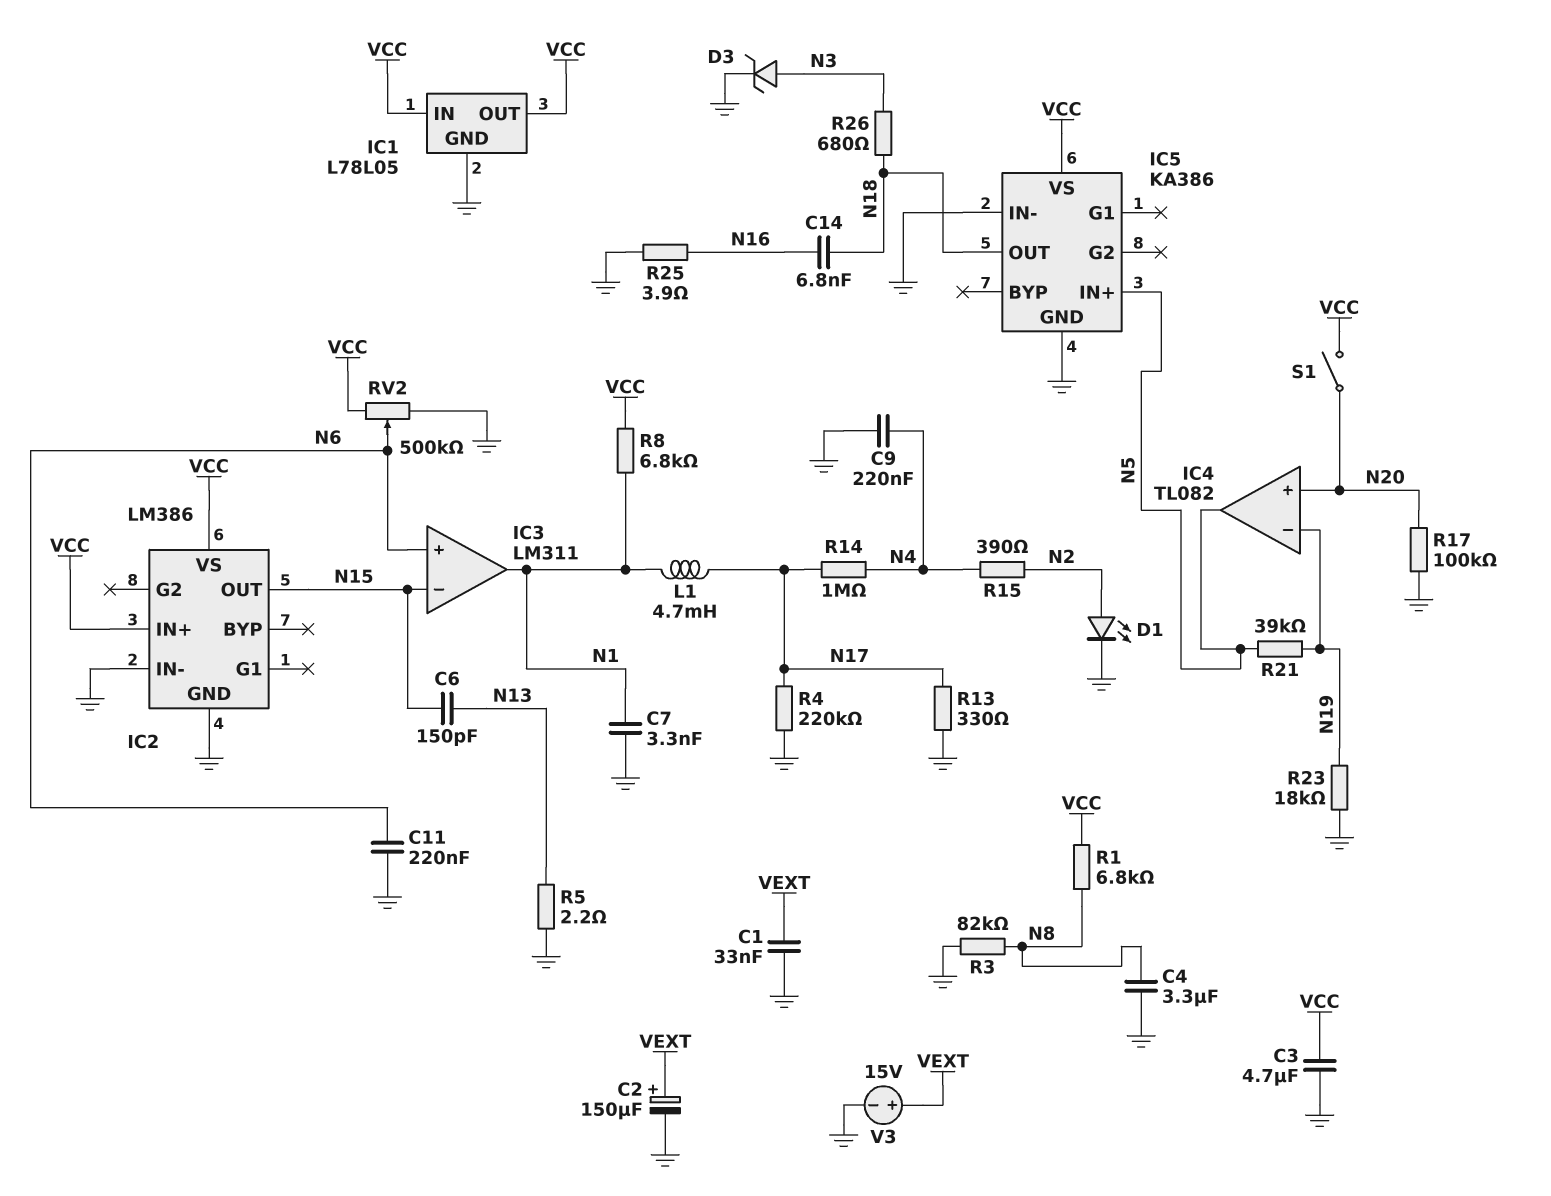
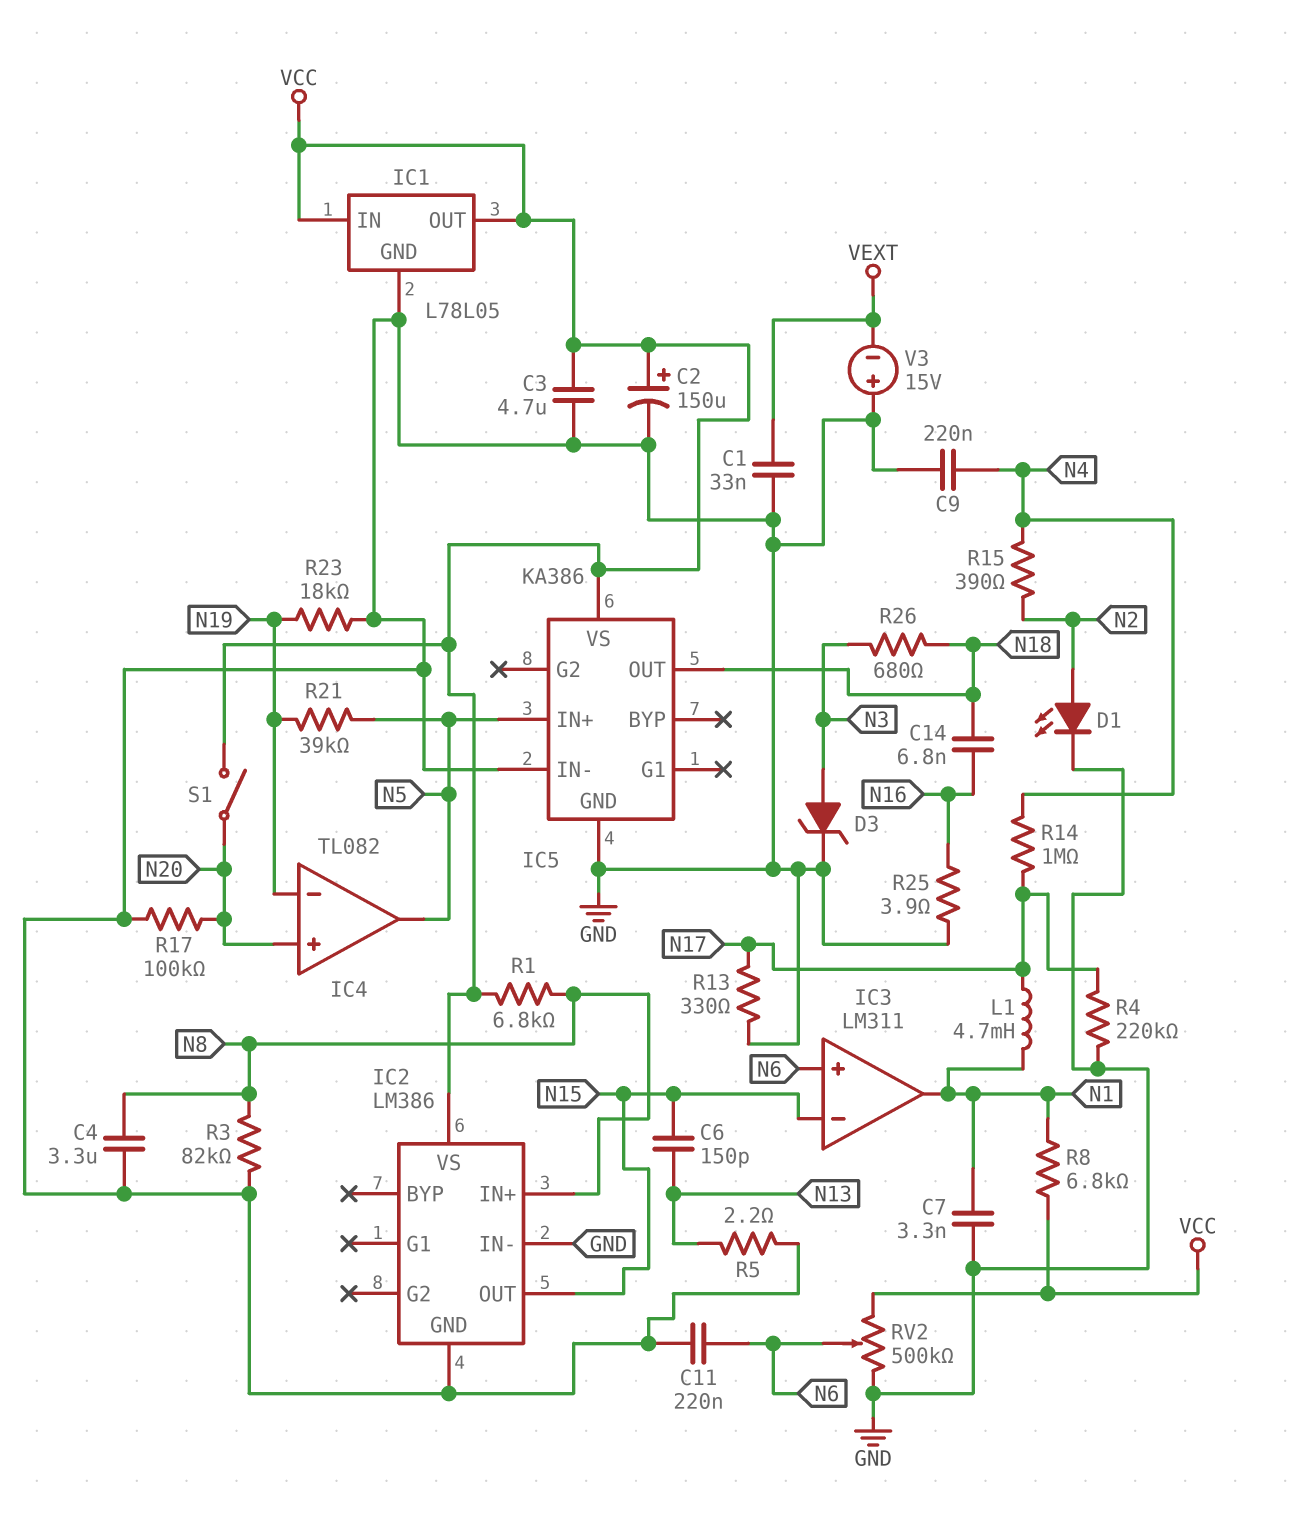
C2: 150uF (plus VEXT, minus GND) -> 150uF (plus VCC, minus GND)
IC2 pin IN+: VCC -> N8
V3: 15V (plus VEXT, minus GND) -> 15V (plus GND, minus VEXT)

